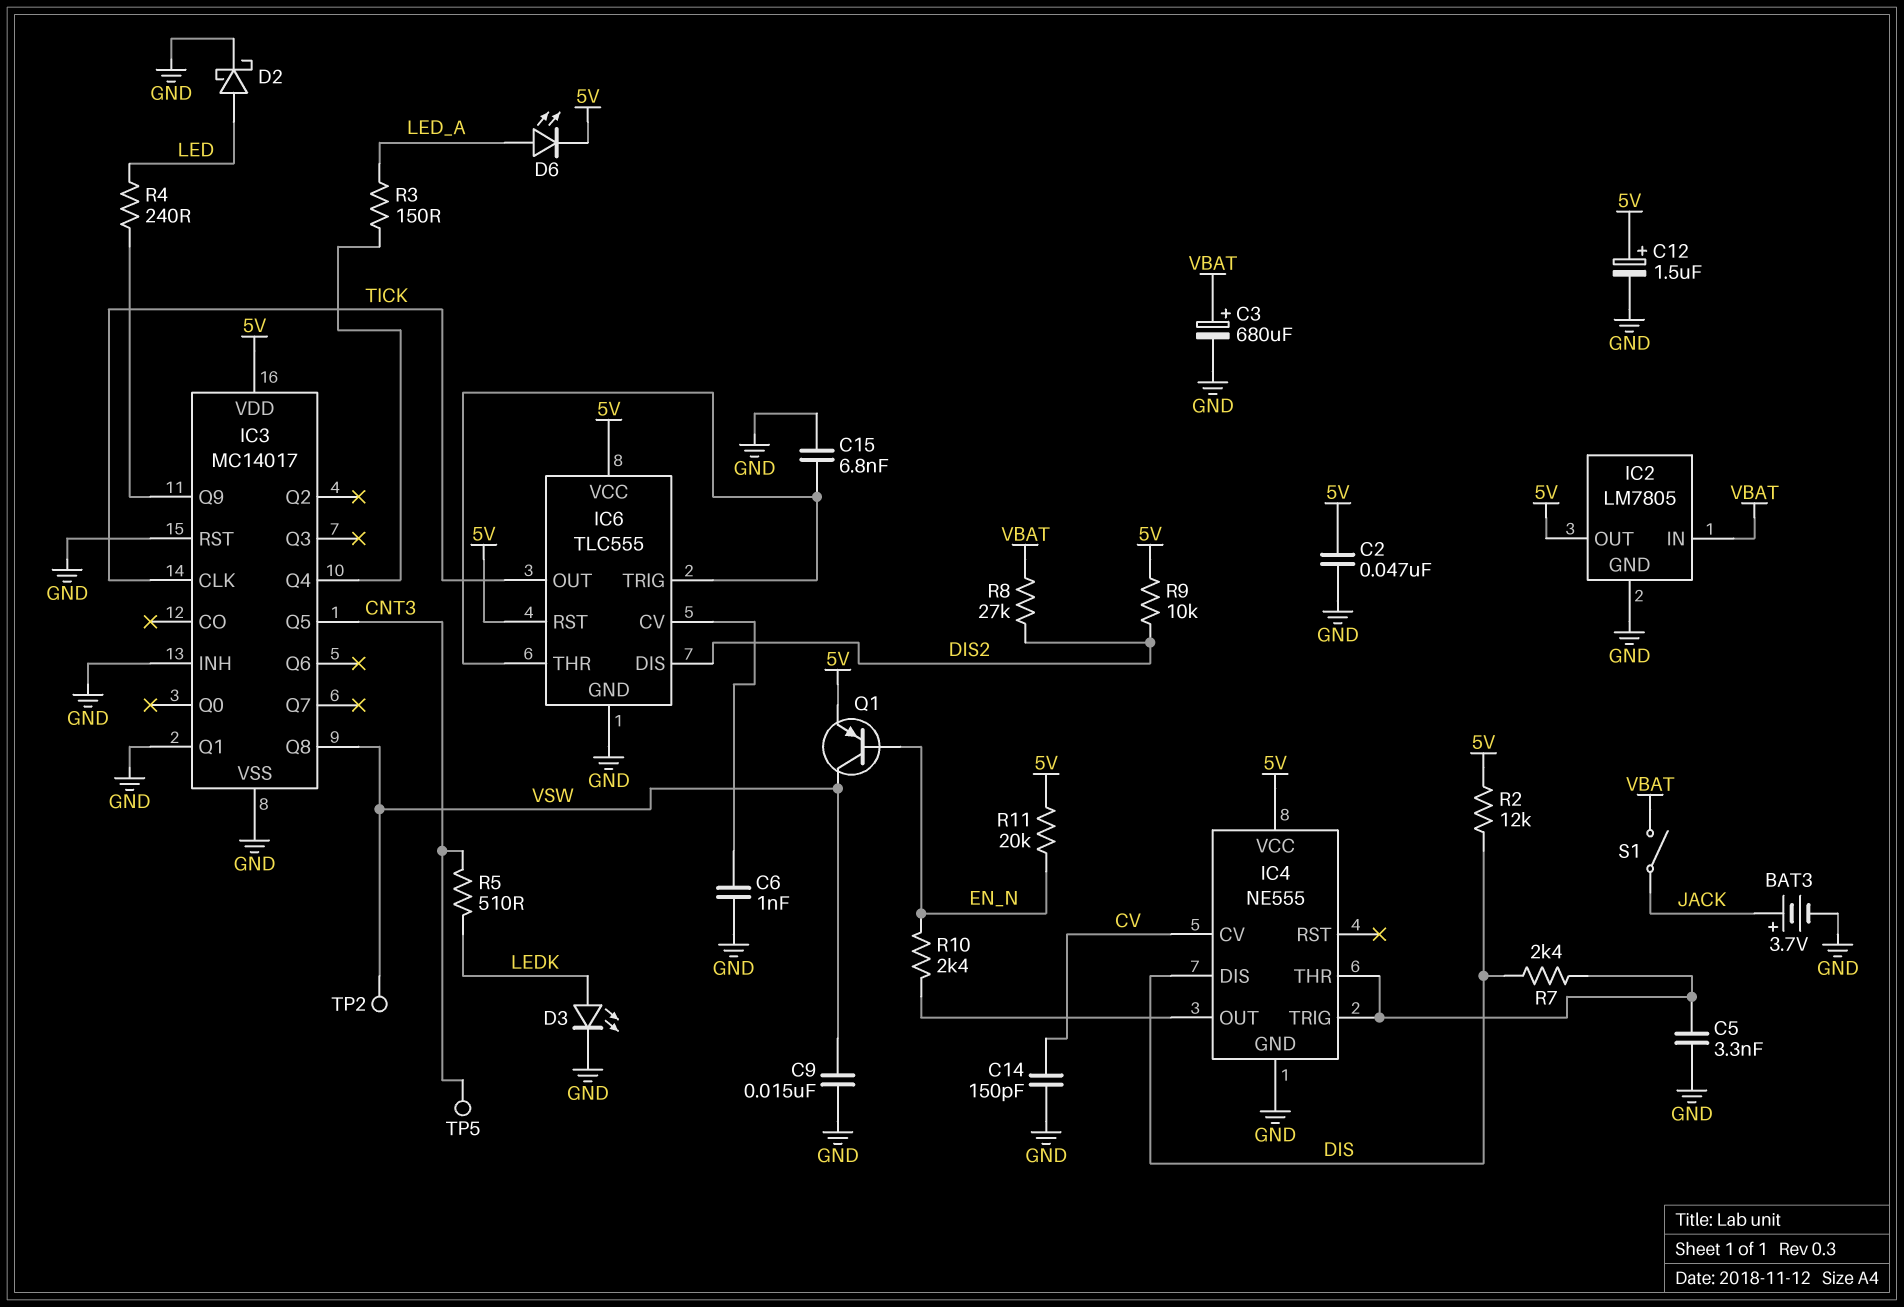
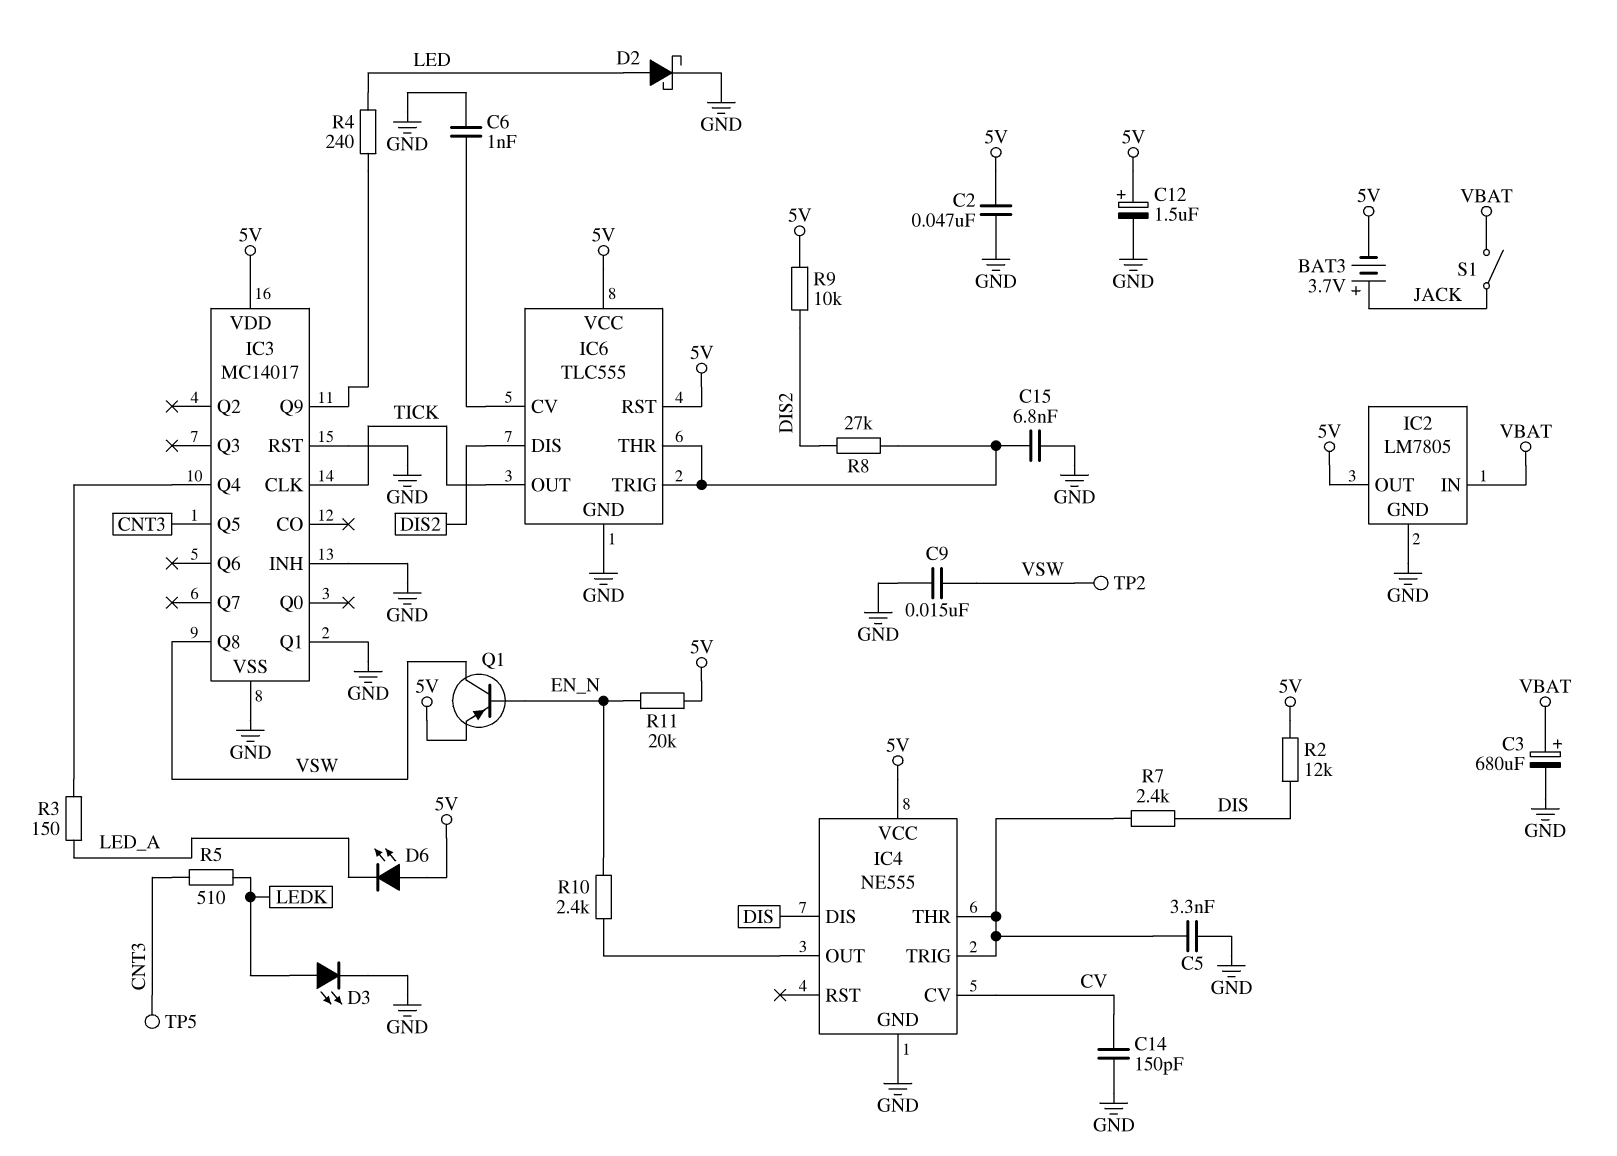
BAT3: 3.7V (plus JACK, minus GND) -> 3.7V (plus JACK, minus 5V)
D6: LED (A LED_A, K 5V) -> LED (A 5V, K LED_A)
R8: 27k (DIS2, VBAT) -> 27k (DIS2, IC6/THR)

